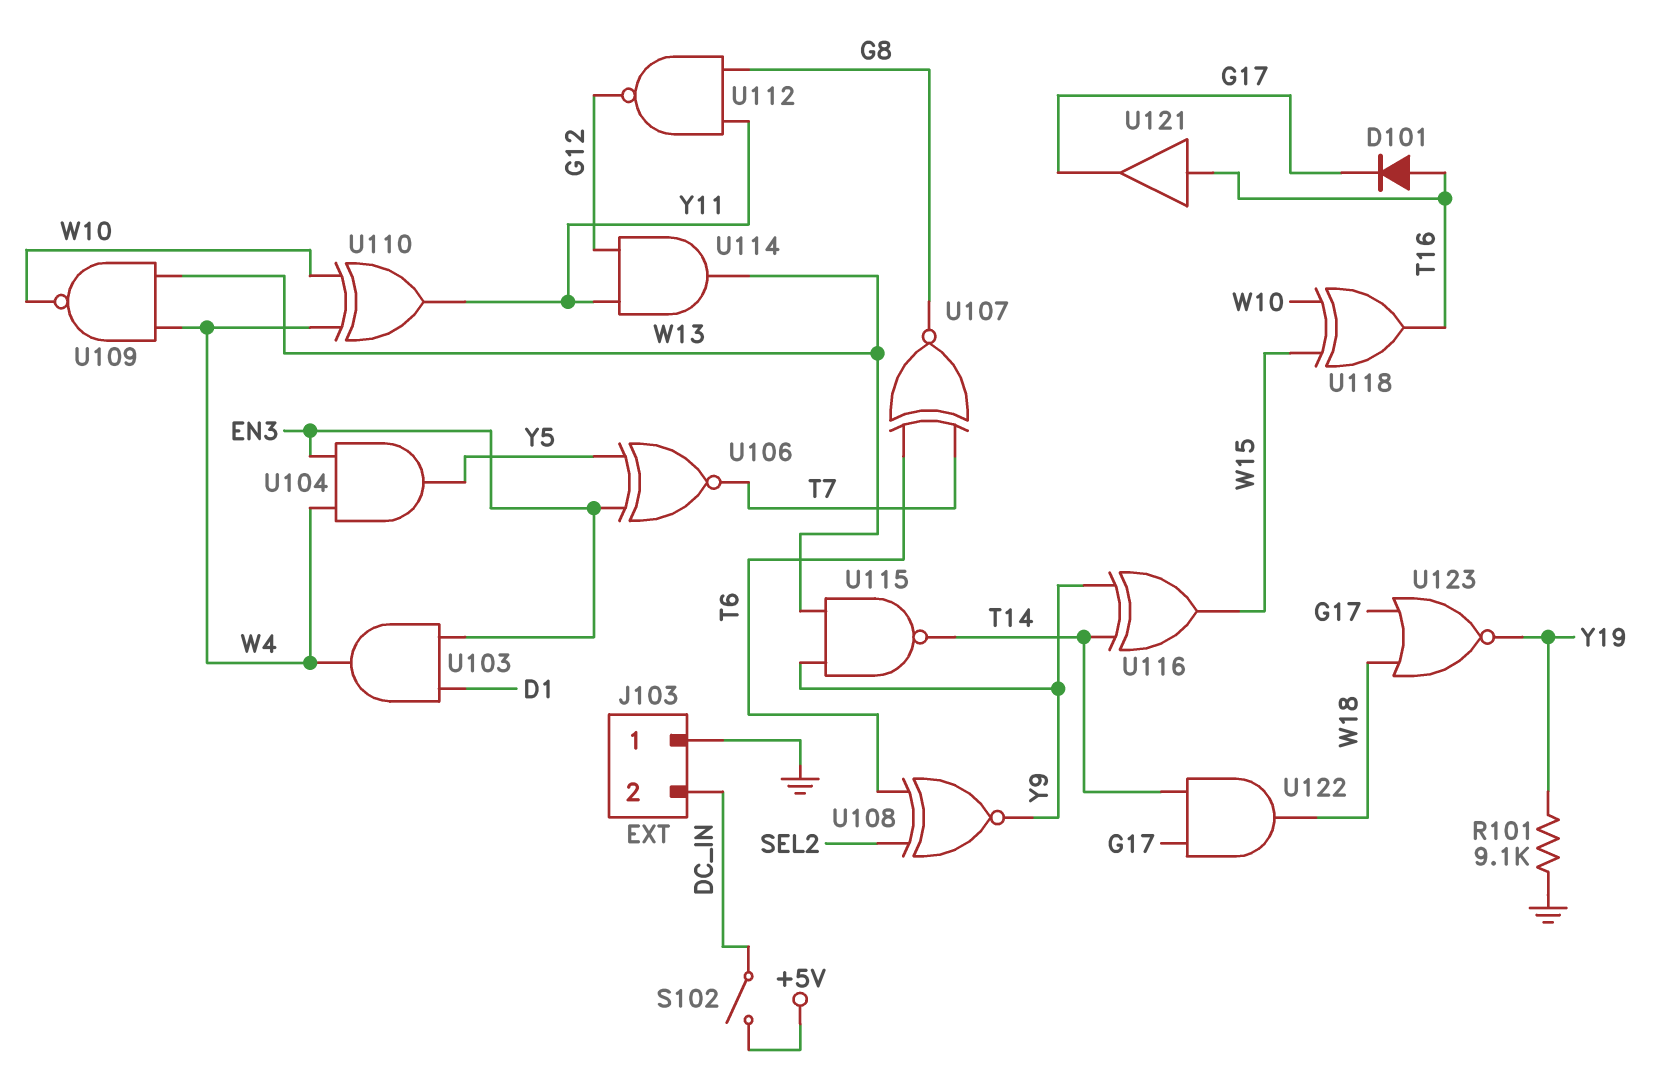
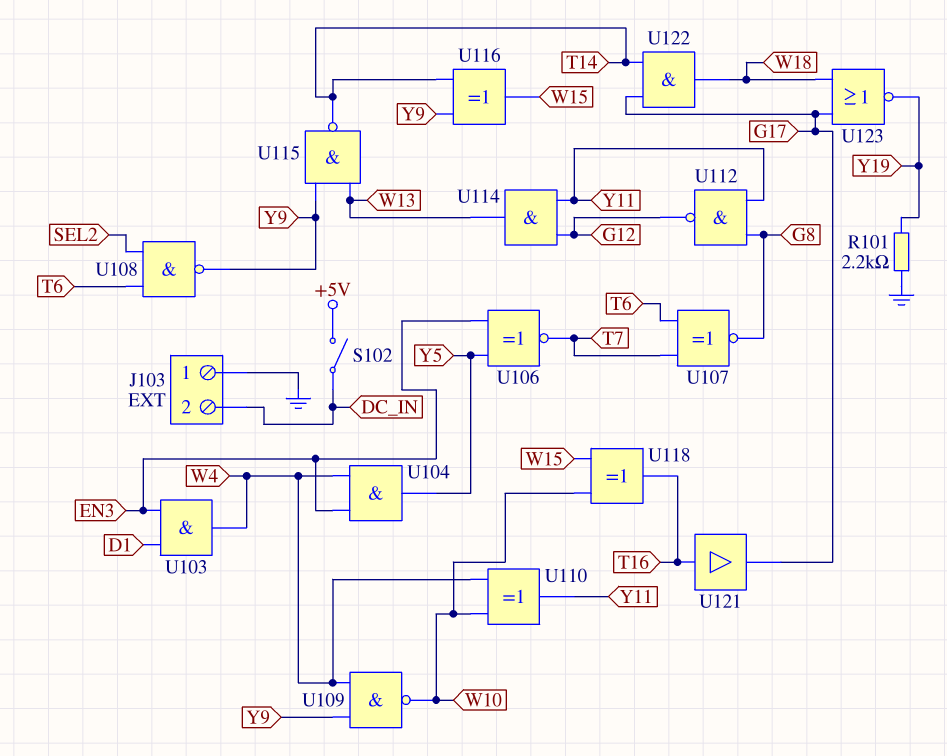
D101: diode (A T16, K G17) -> none
R101: 9.1k (GND, Y19) -> 2.2k (GND, Y19)
U108: XNOR (in SEL2, in T6, out Y9) -> NAND (in SEL2, in T6, out Y9)
U109: NAND (in W4, in W13, out W10) -> NAND (in W4, in Y9, out W10)

